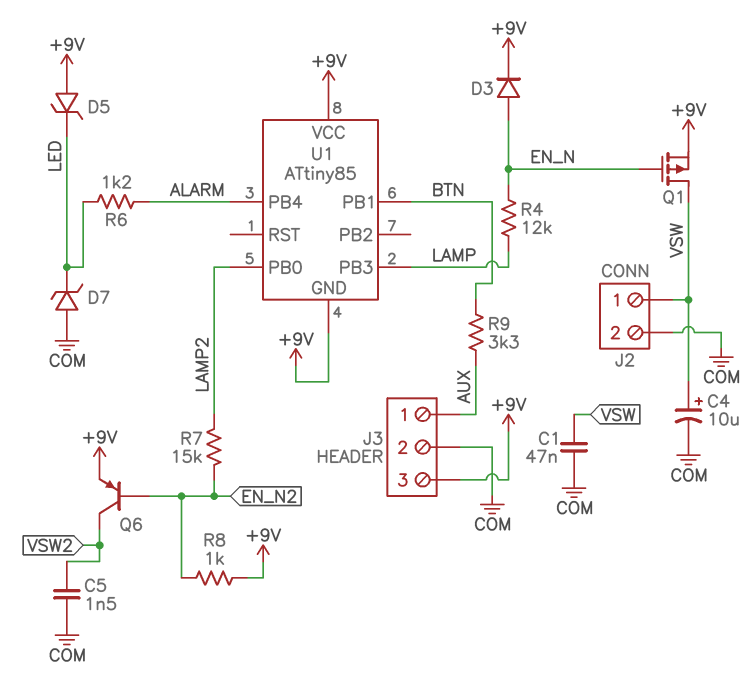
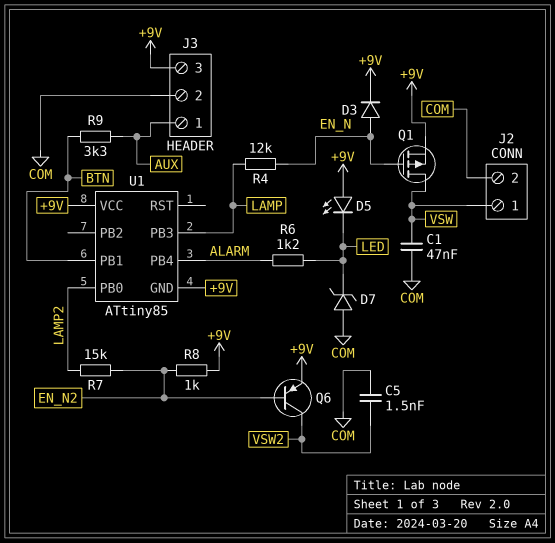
C4: 10uF (plus VSW, minus COM) -> none
D5: zener (A +9V, K LED) -> LED (A +9V, K LED)

